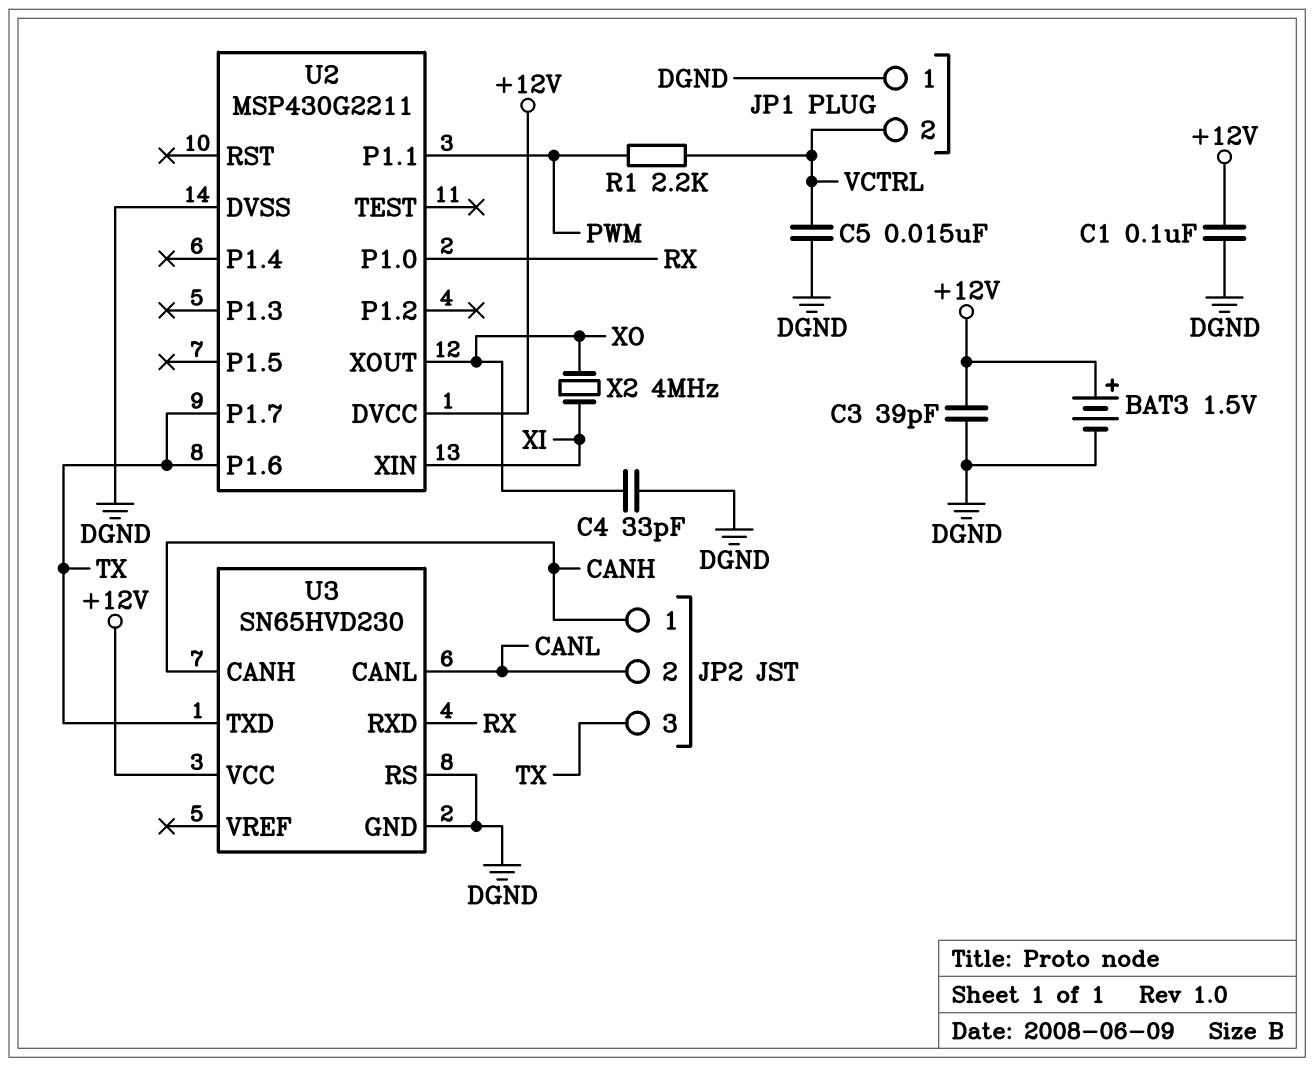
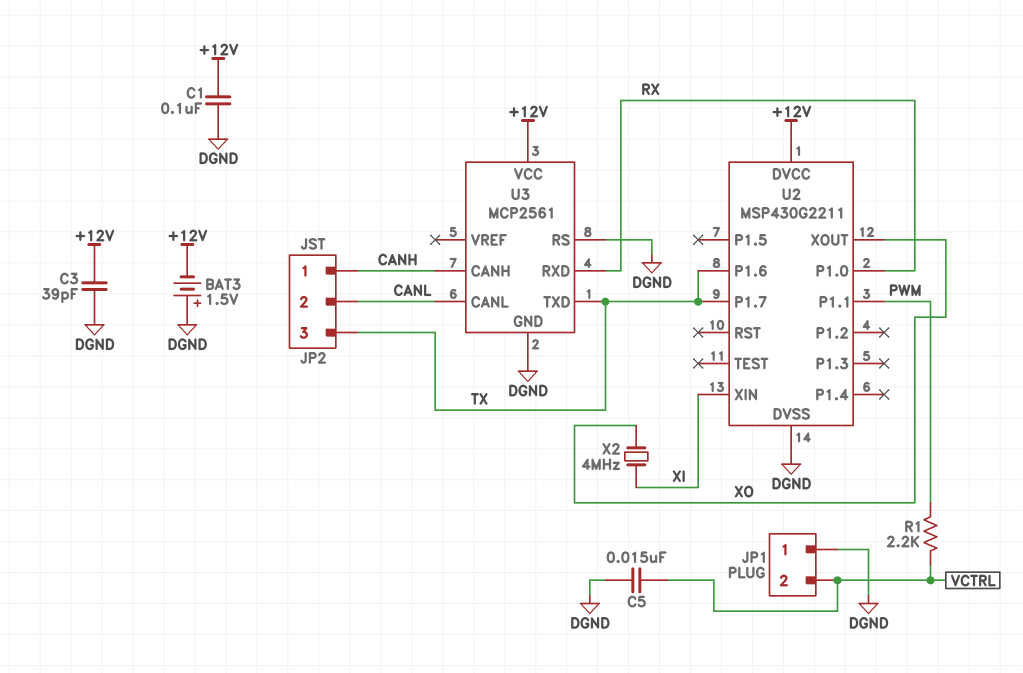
BAT3: 1.5V (plus +12V, minus DGND) -> 1.5V (plus DGND, minus +12V)
C4: 33pF (DGND, XO) -> none
U3: SN65HVD230 -> MCP2561

